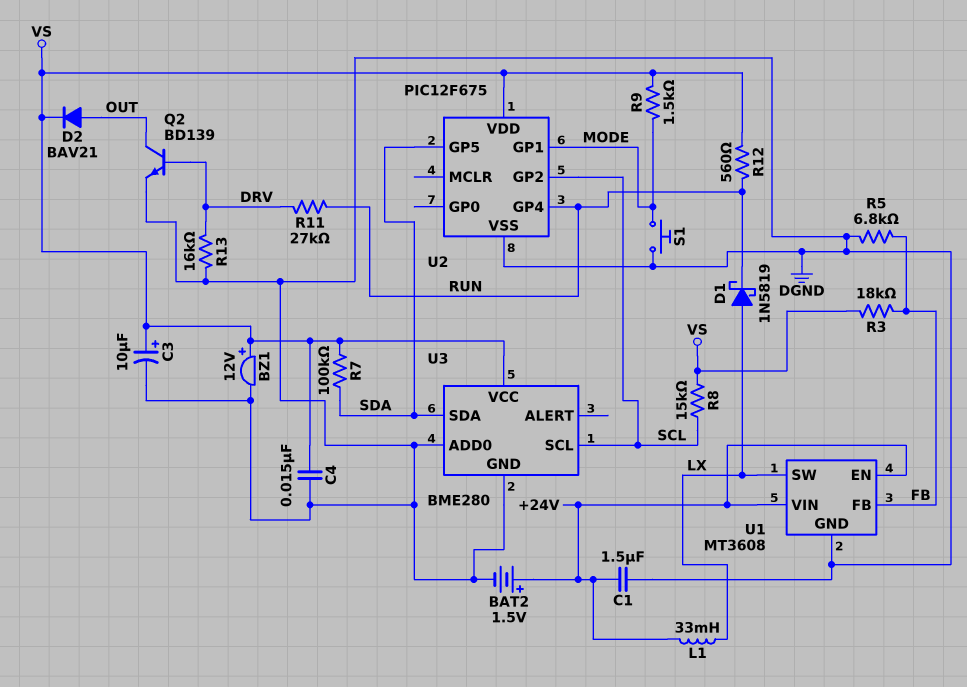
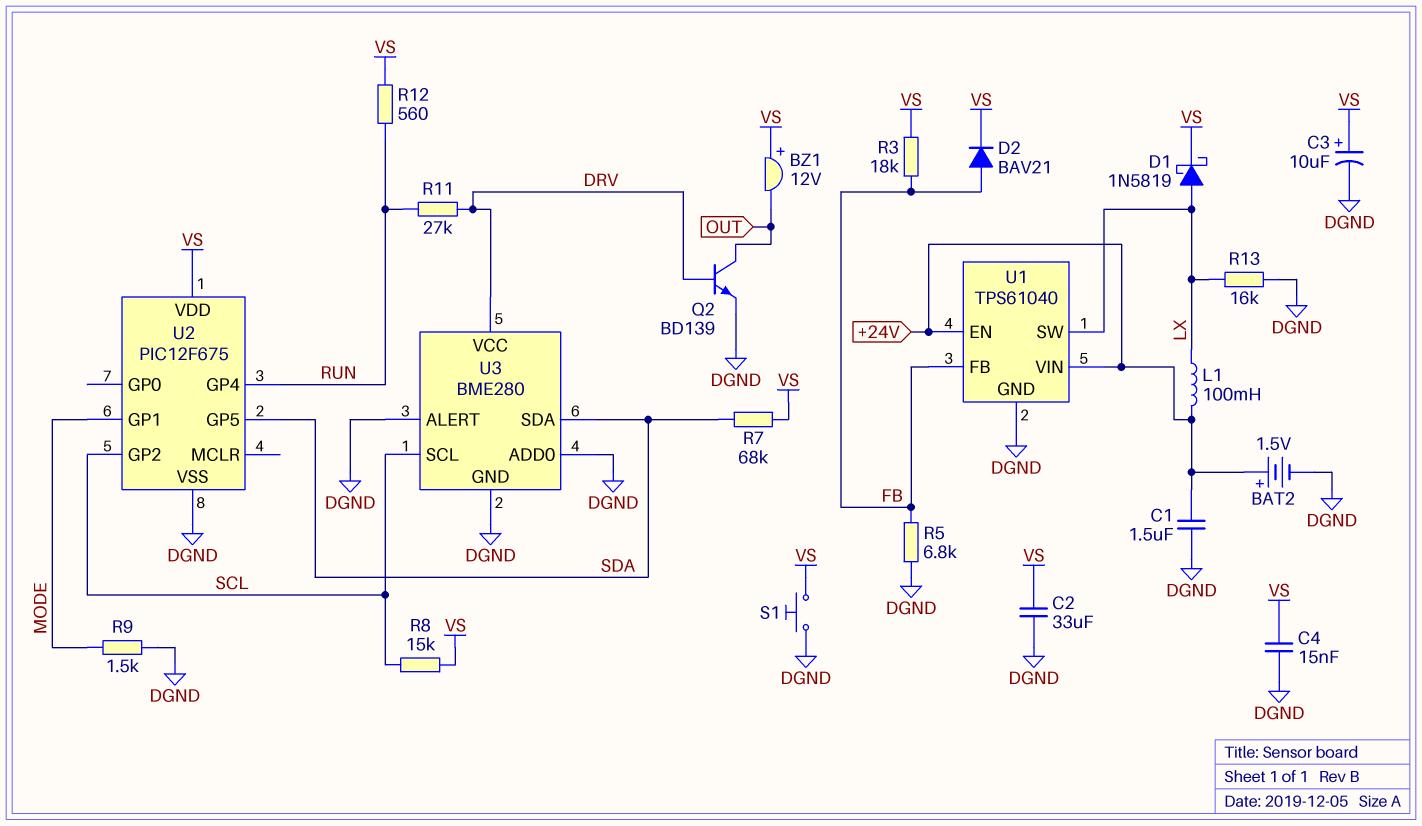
BZ1: buzzer 12V (plus VS, minus DGND) -> buzzer 12V (plus VS, minus OUT)
C2: none -> 33uF (DGND, VS)
D1: schottky 1N5819 (A LX, K RUN) -> schottky 1N5819 (A LX, K VS)
D2: diode BAV21 (A OUT, K VS) -> diode BAV21 (A FB, K VS)
L1: 33mH (+24V, LX) -> 100mH (+24V, LX)
R7: 100k (SDA, VS) -> 68k (SDA, VS)
R9: 1.5k (MODE, VS) -> 1.5k (DGND, MODE)
R13: 16k (DGND, DRV) -> 16k (DGND, LX)
S1: button (DGND, MODE) -> button (DGND, VS)
U1: MT3608 -> TPS61040
U3 pin ALERT: none -> DGND
U3 pin VCC: VS -> DRV

